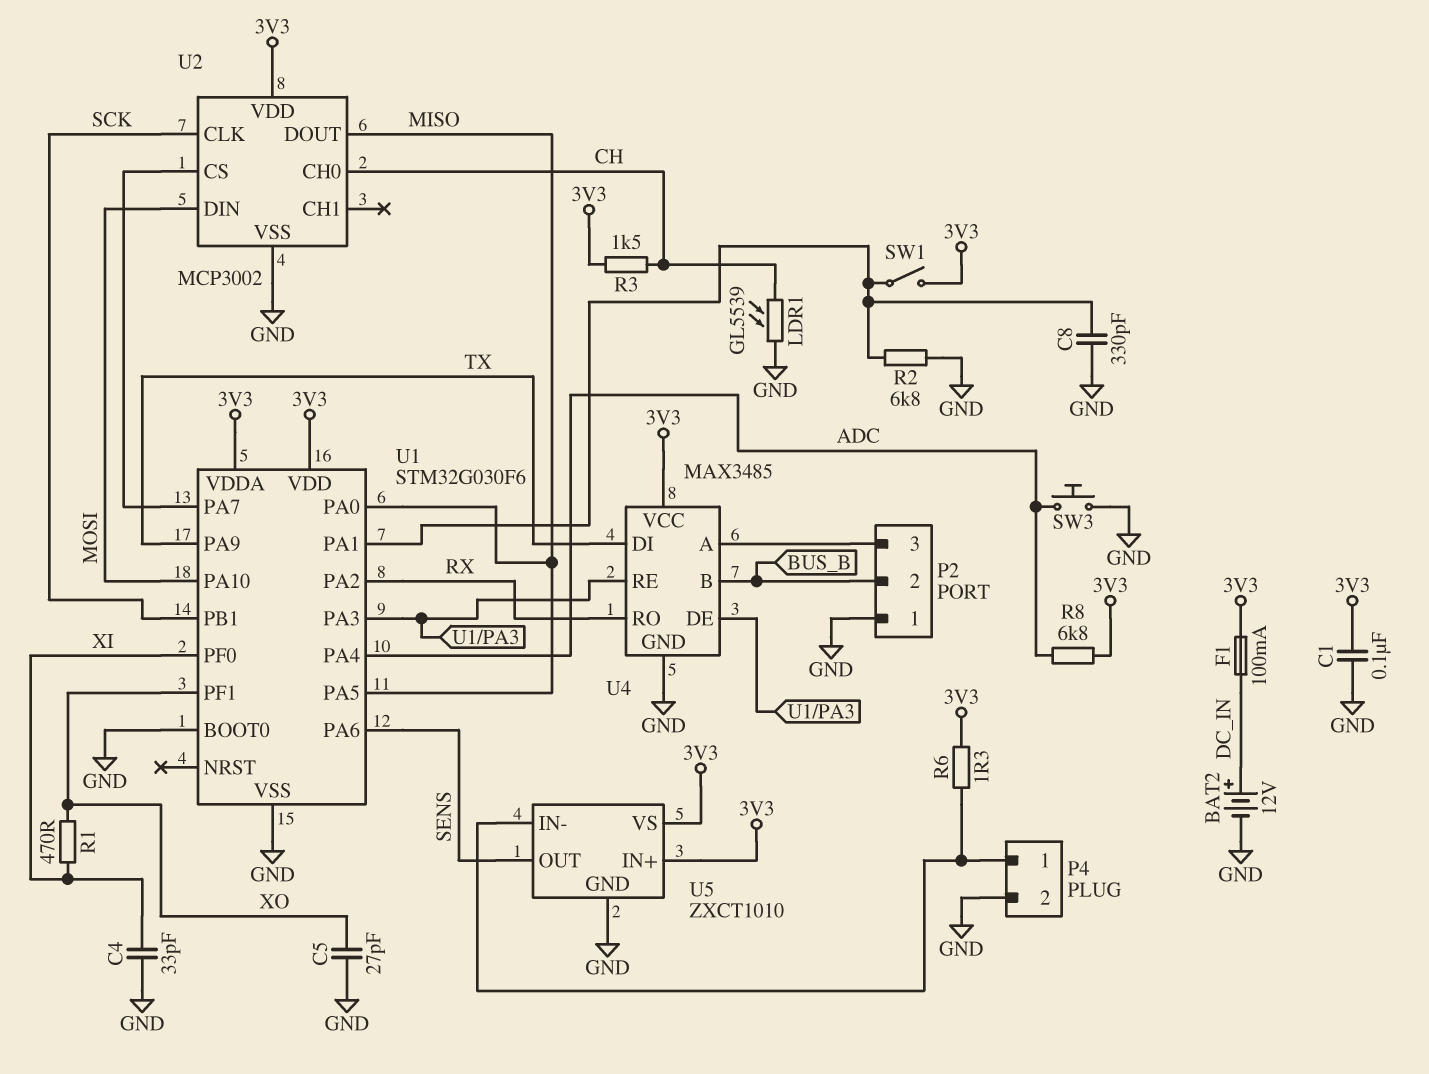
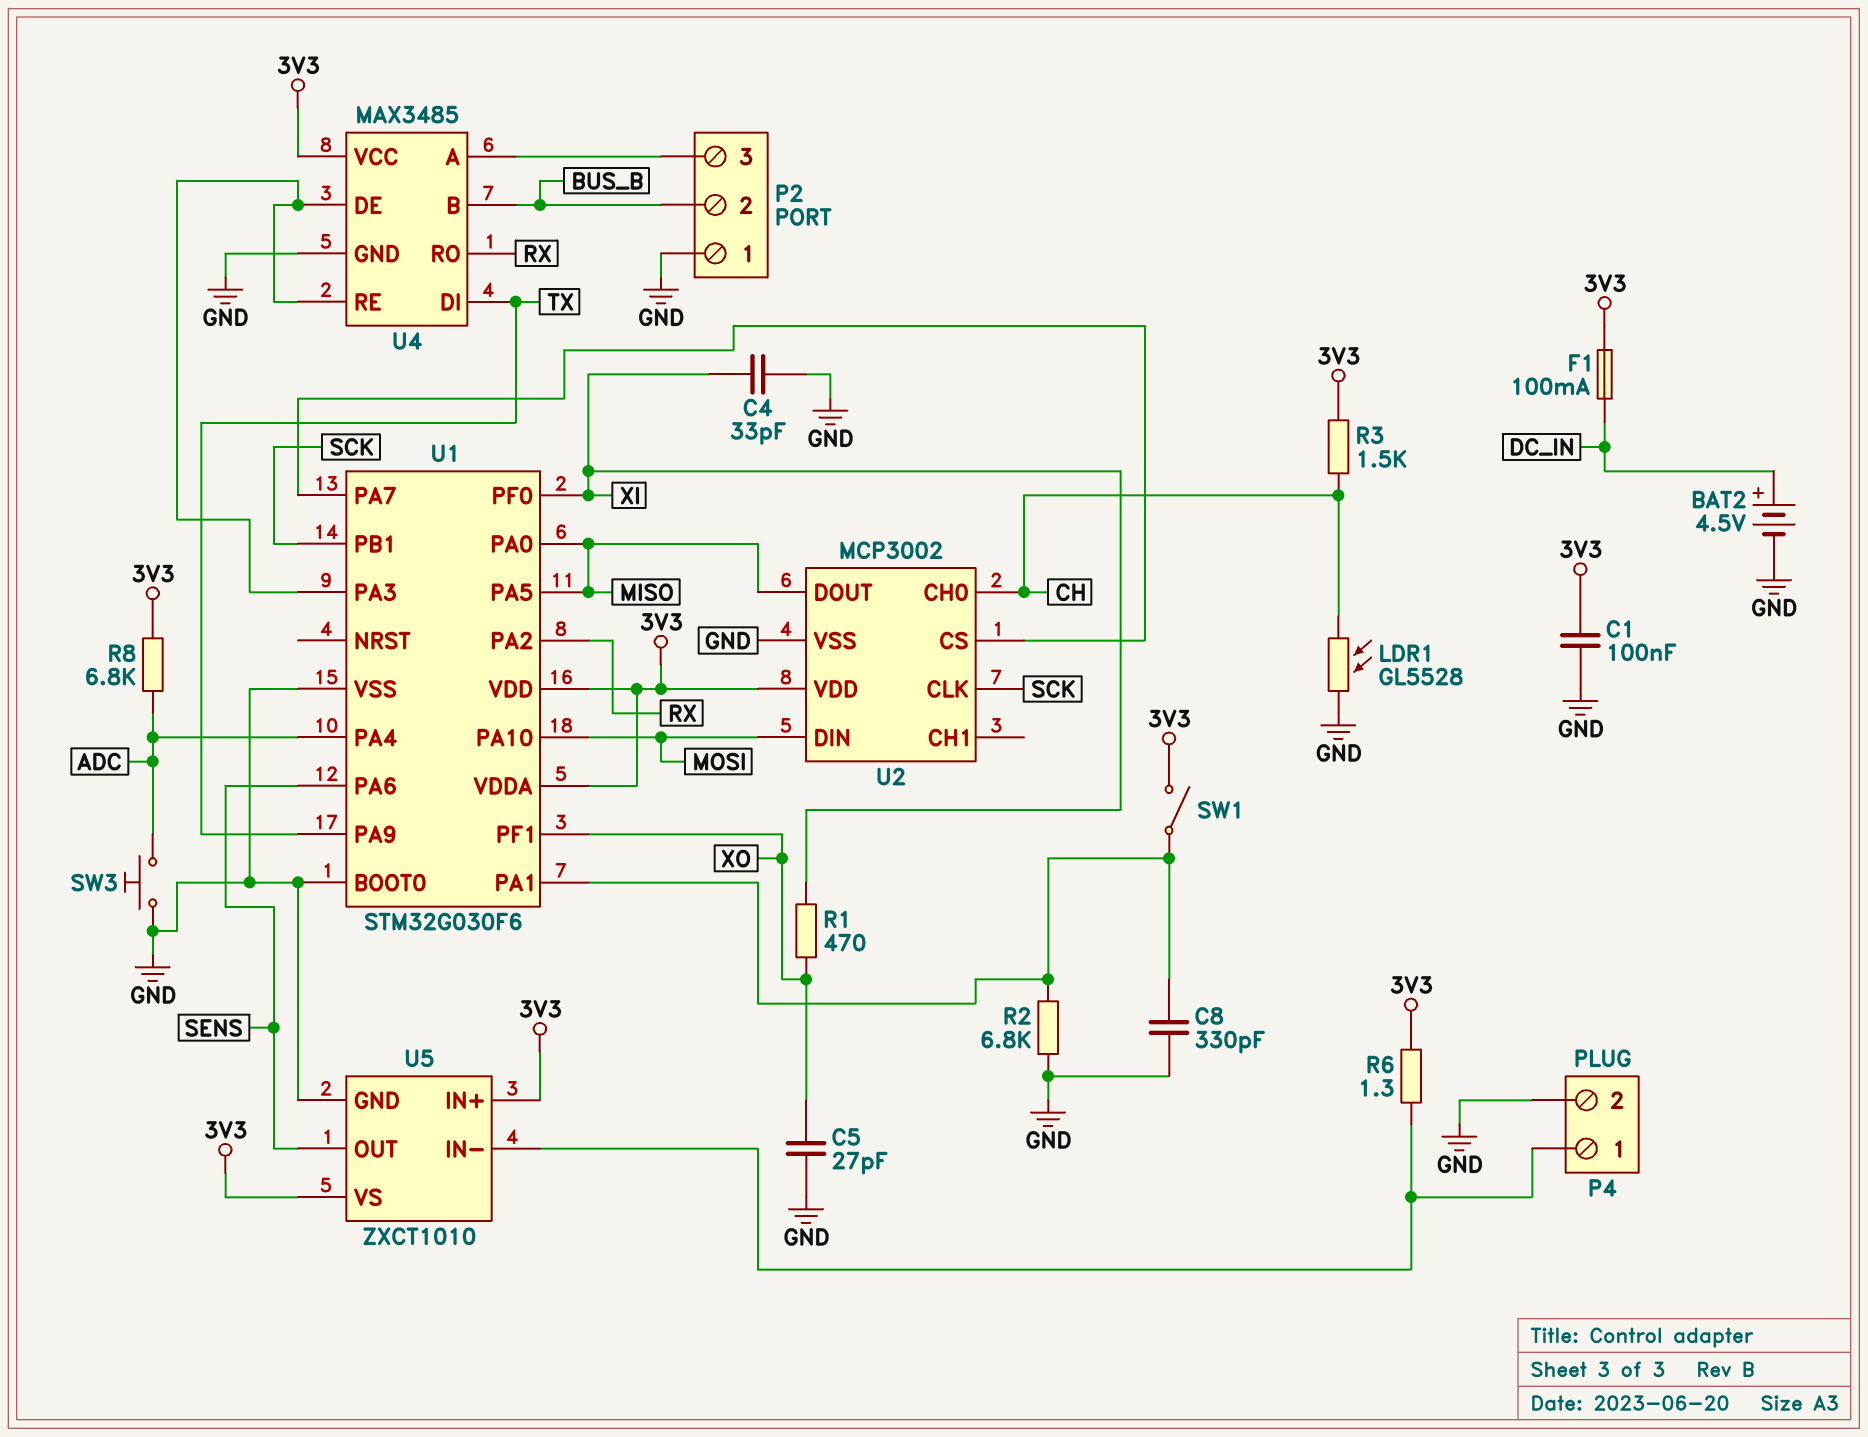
BAT2: 12V (plus DC_IN, minus GND) -> 4.5V (plus DC_IN, minus GND)
LDR1: GL5539 (CH, GND) -> GL5528 (CH, GND)

